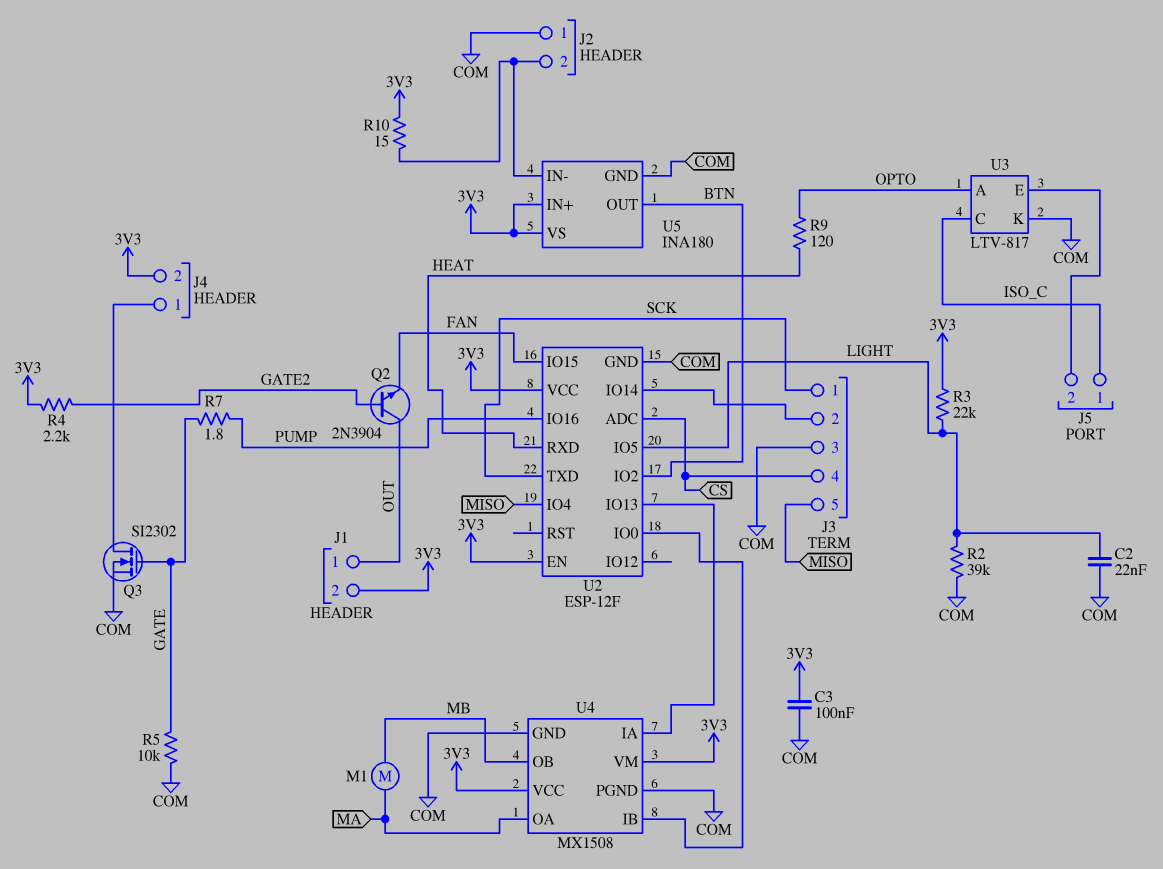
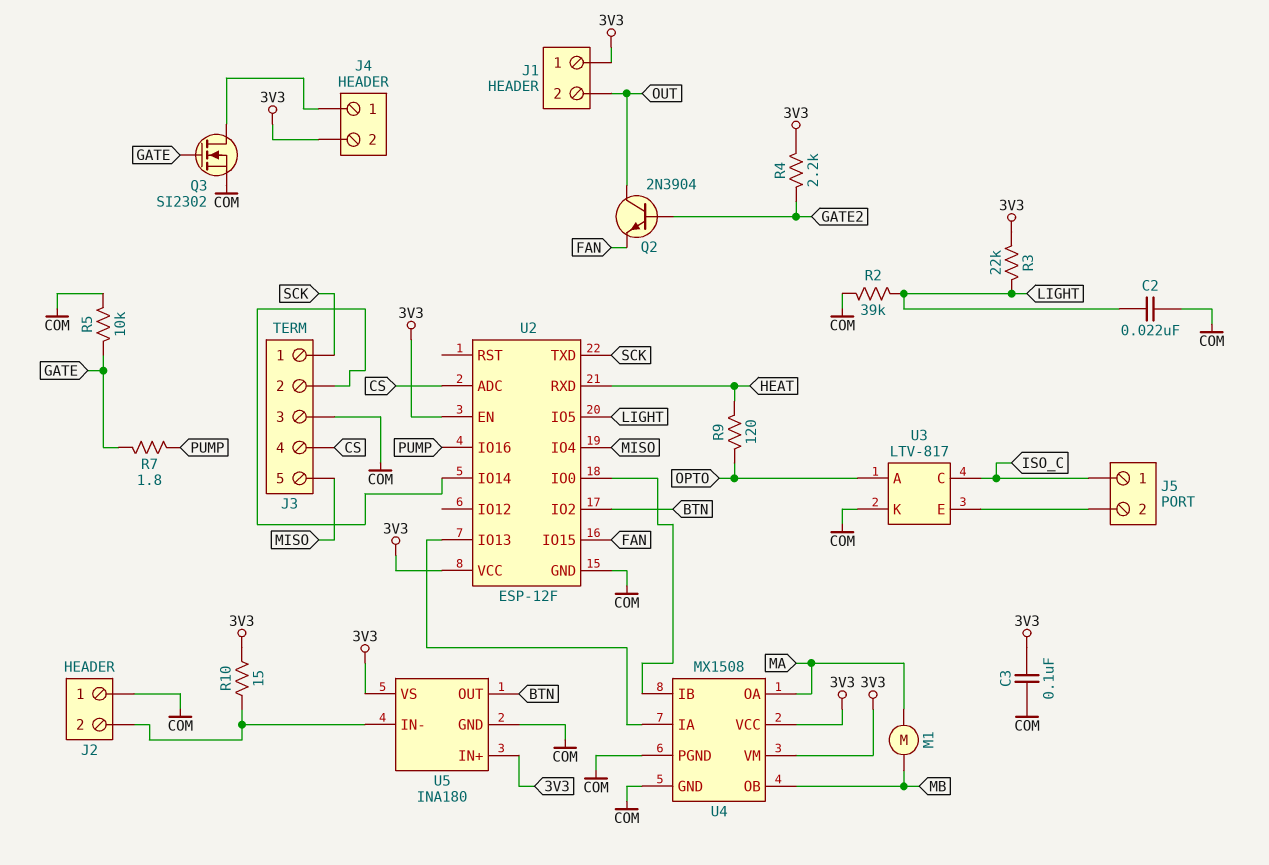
J1 pin 1: OUT -> 3V3
J1 pin 2: 3V3 -> OUT

